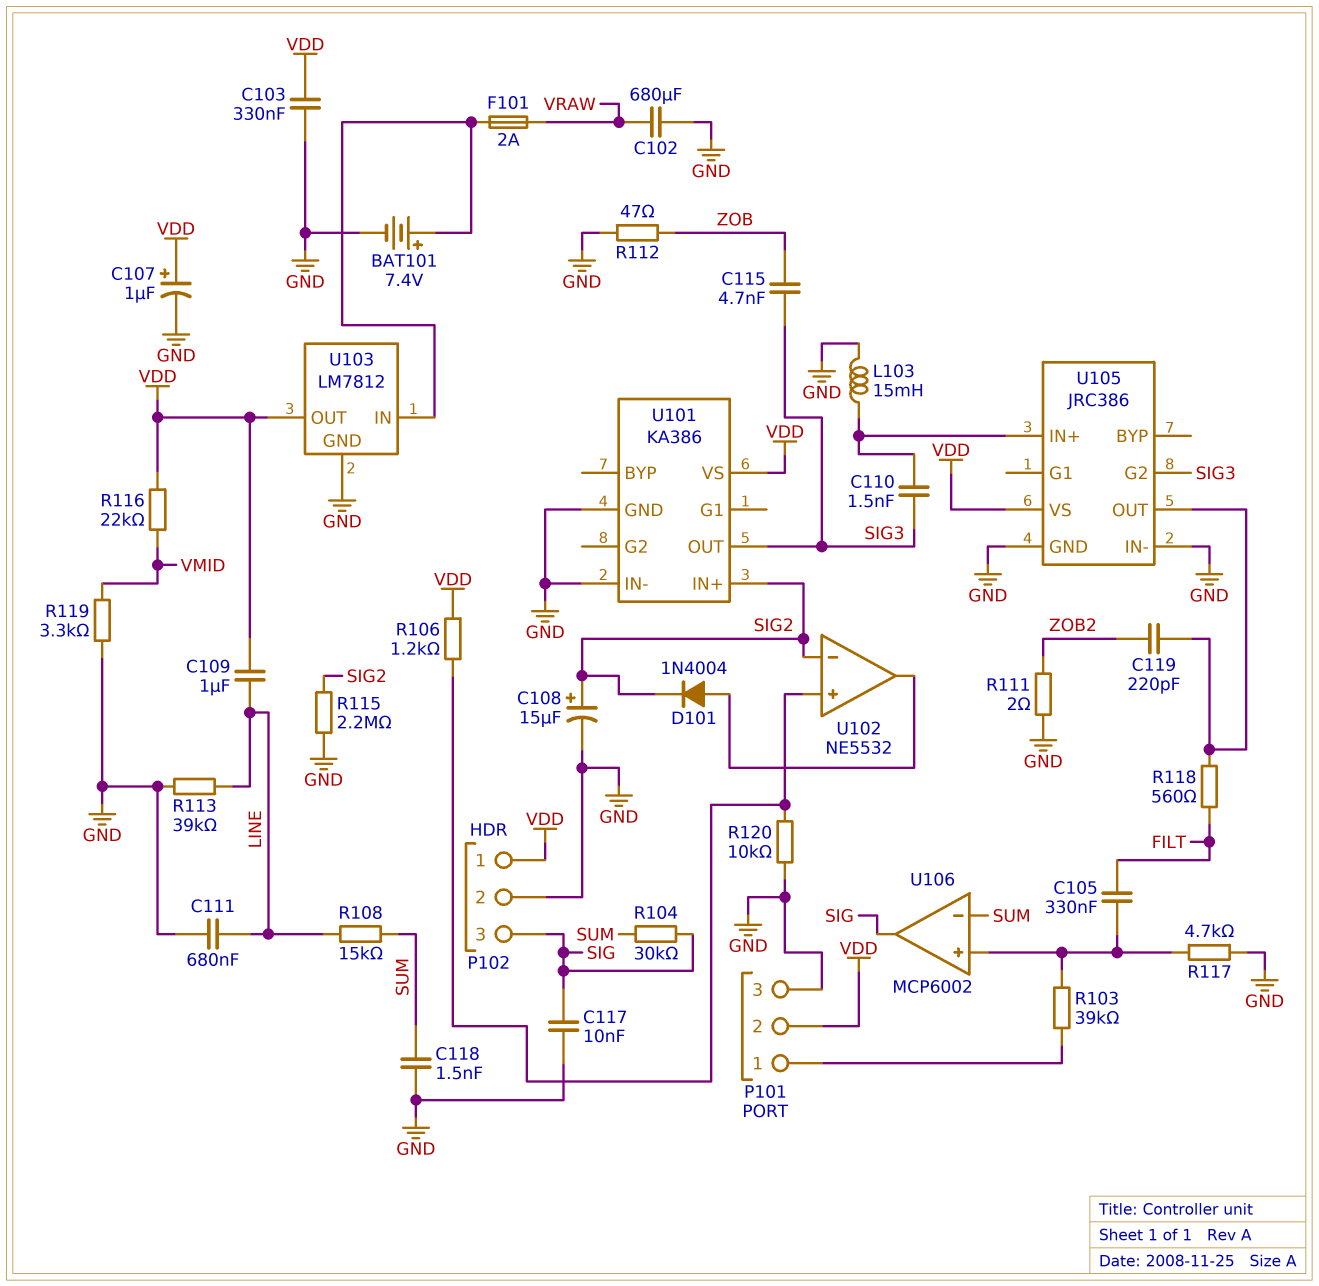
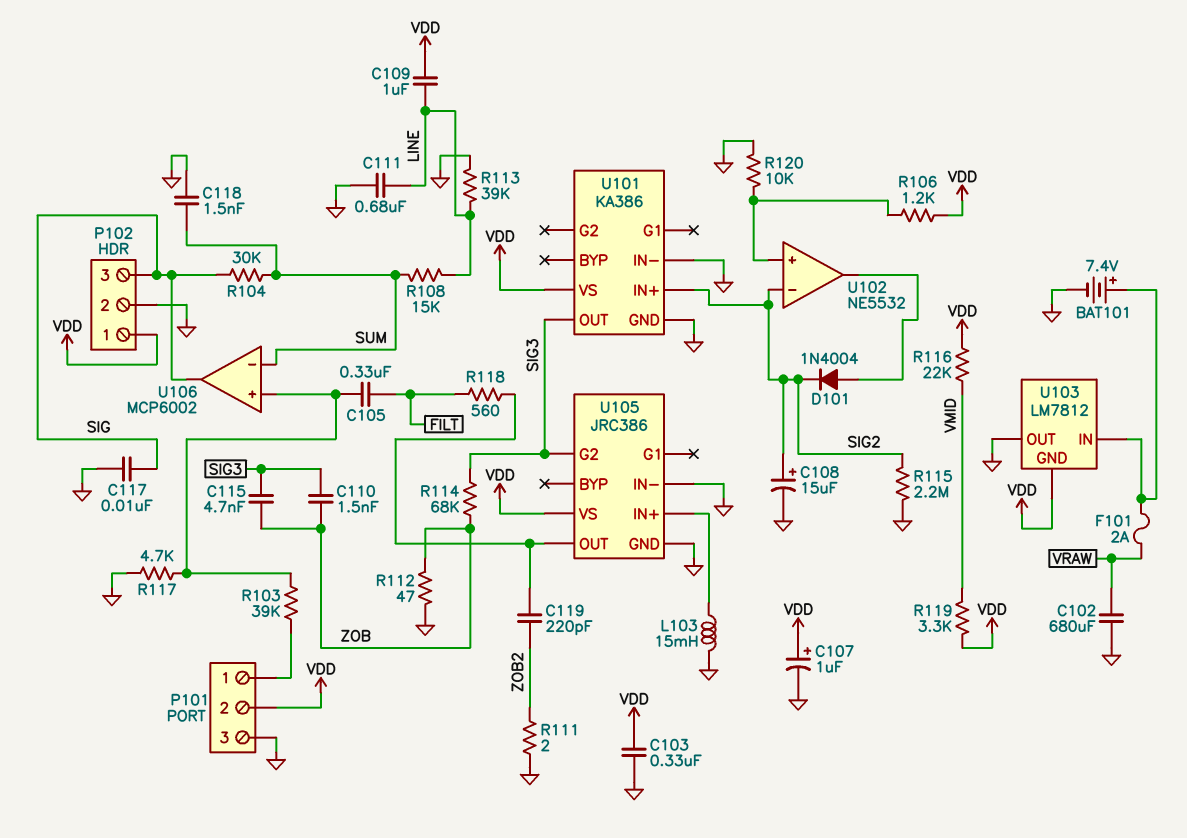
C110: 1.5nF (SIG3, U105/IN+) -> 1.5nF (SIG3, ZOB)
R114: none -> 68k (SIG3, ZOB)
R119: 3.3k (GND, VMID) -> 3.3k (VDD, VMID)
U103 pin GND: GND -> VDD
U103 pin OUT: VDD -> GND

